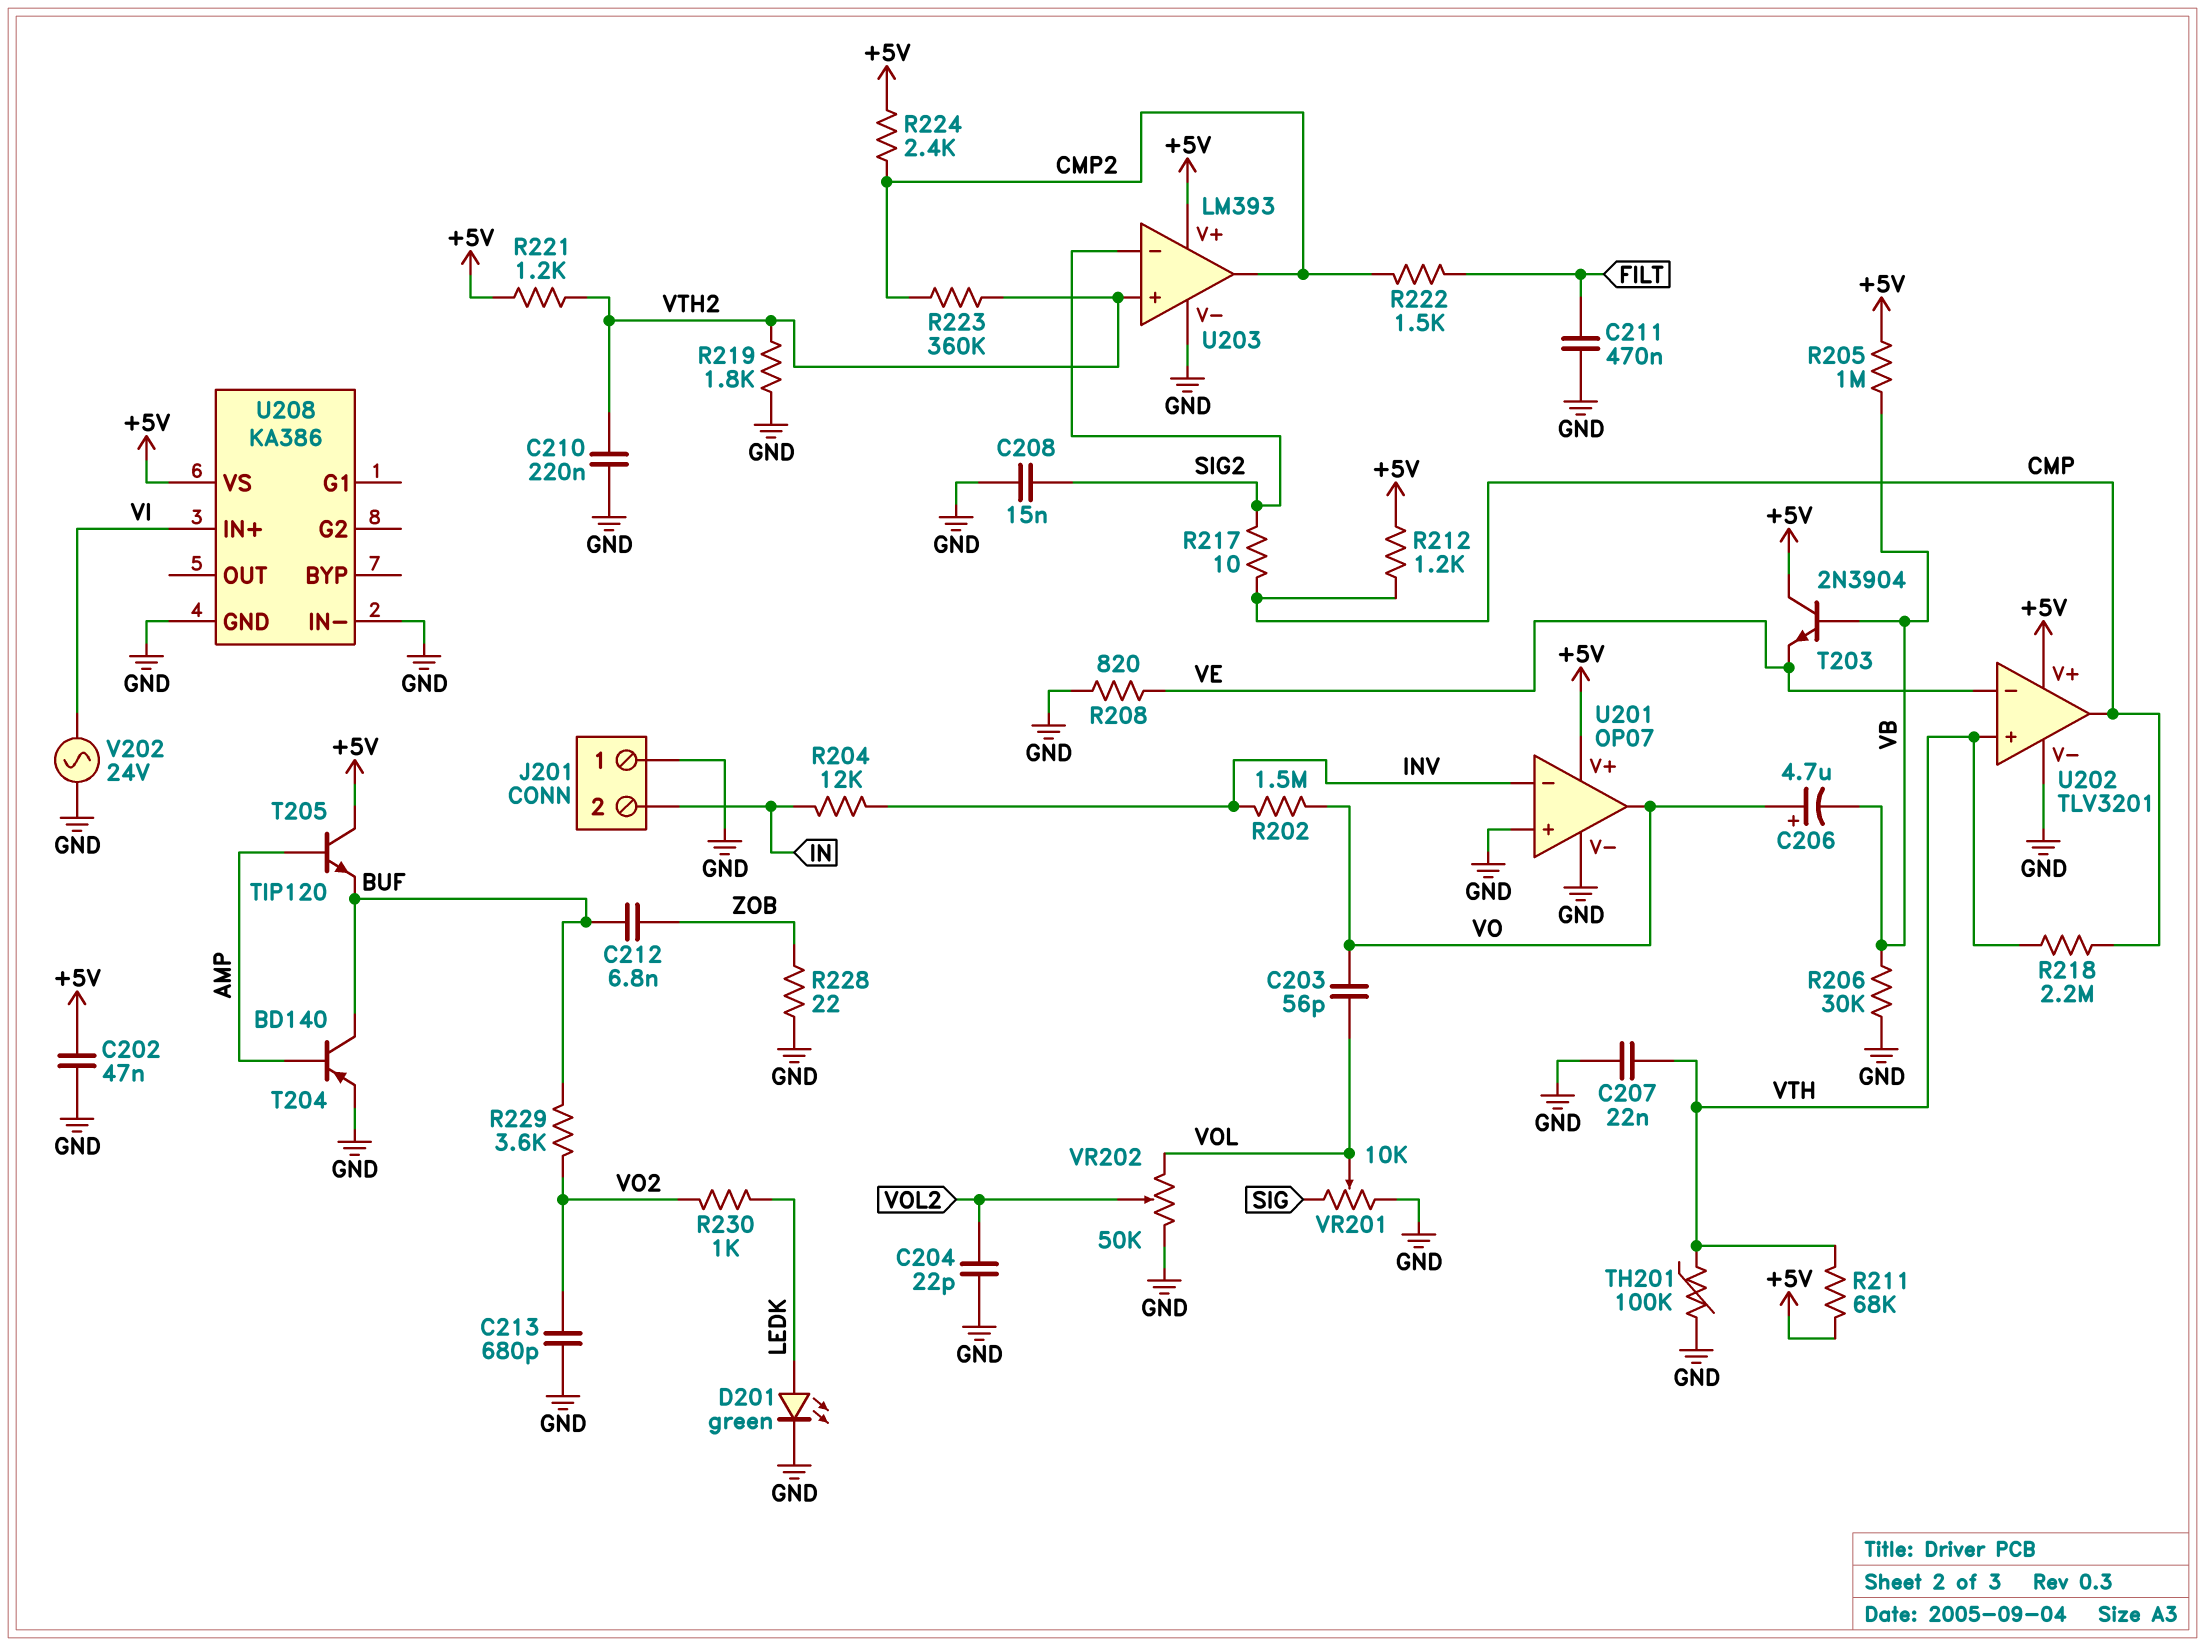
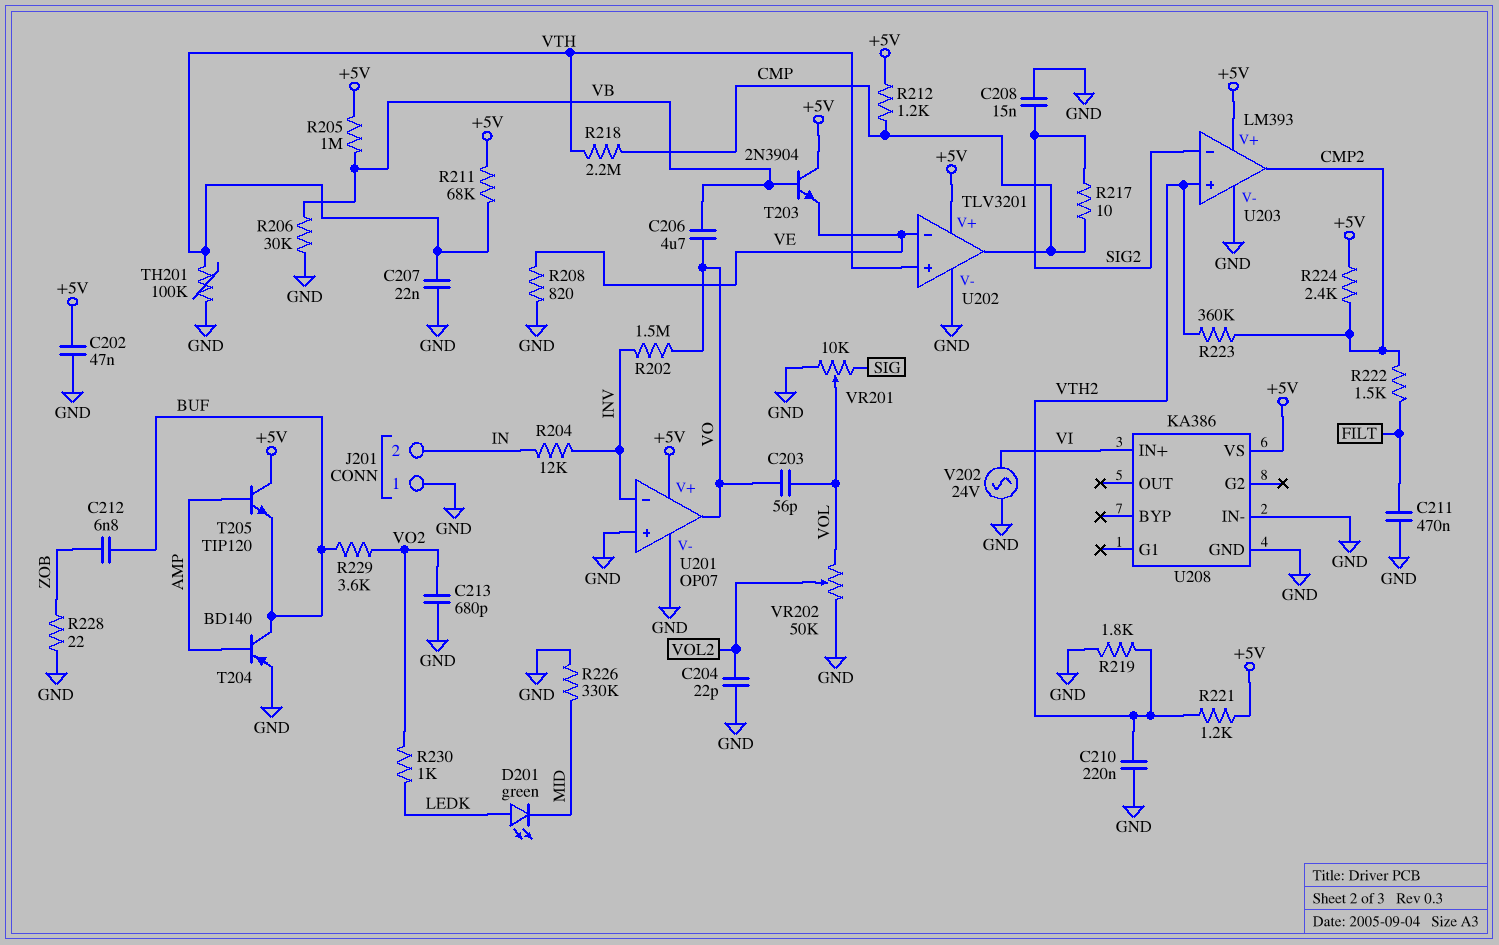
C206: 4.7uF (plus VO, minus VB) -> 4.7uF (VB, VO)
D201: LED green (A LEDK, K GND) -> LED green (A LEDK, K MID)
R226: none -> 330k (GND, MID)

